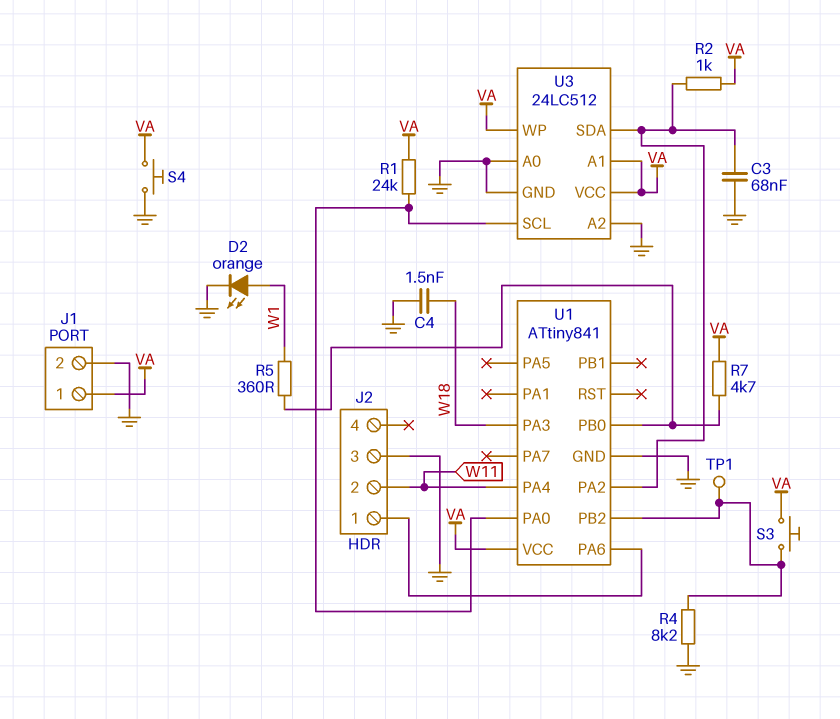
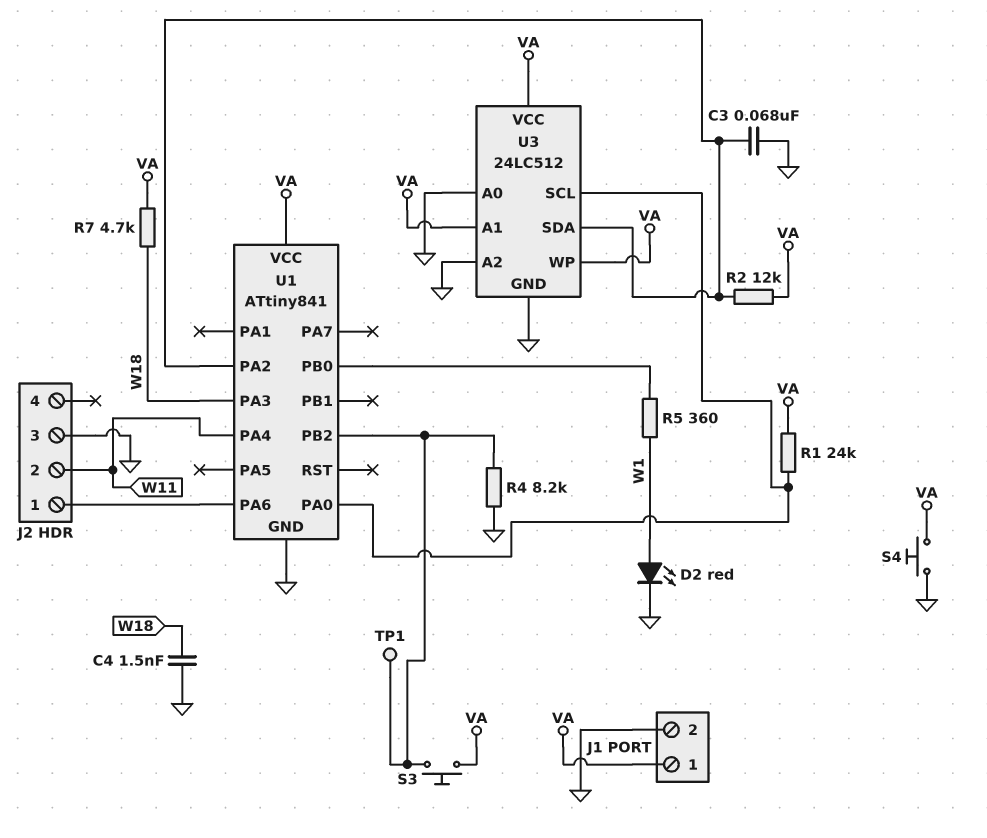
D2: LED orange (A W1, K GND) -> LED red (A W1, K GND)
R2: 1k (U1/PA2, VA) -> 12k (U1/PA2, VA)
R7: 4.7k (U1/PB0, VA) -> 4.7k (VA, W18)

